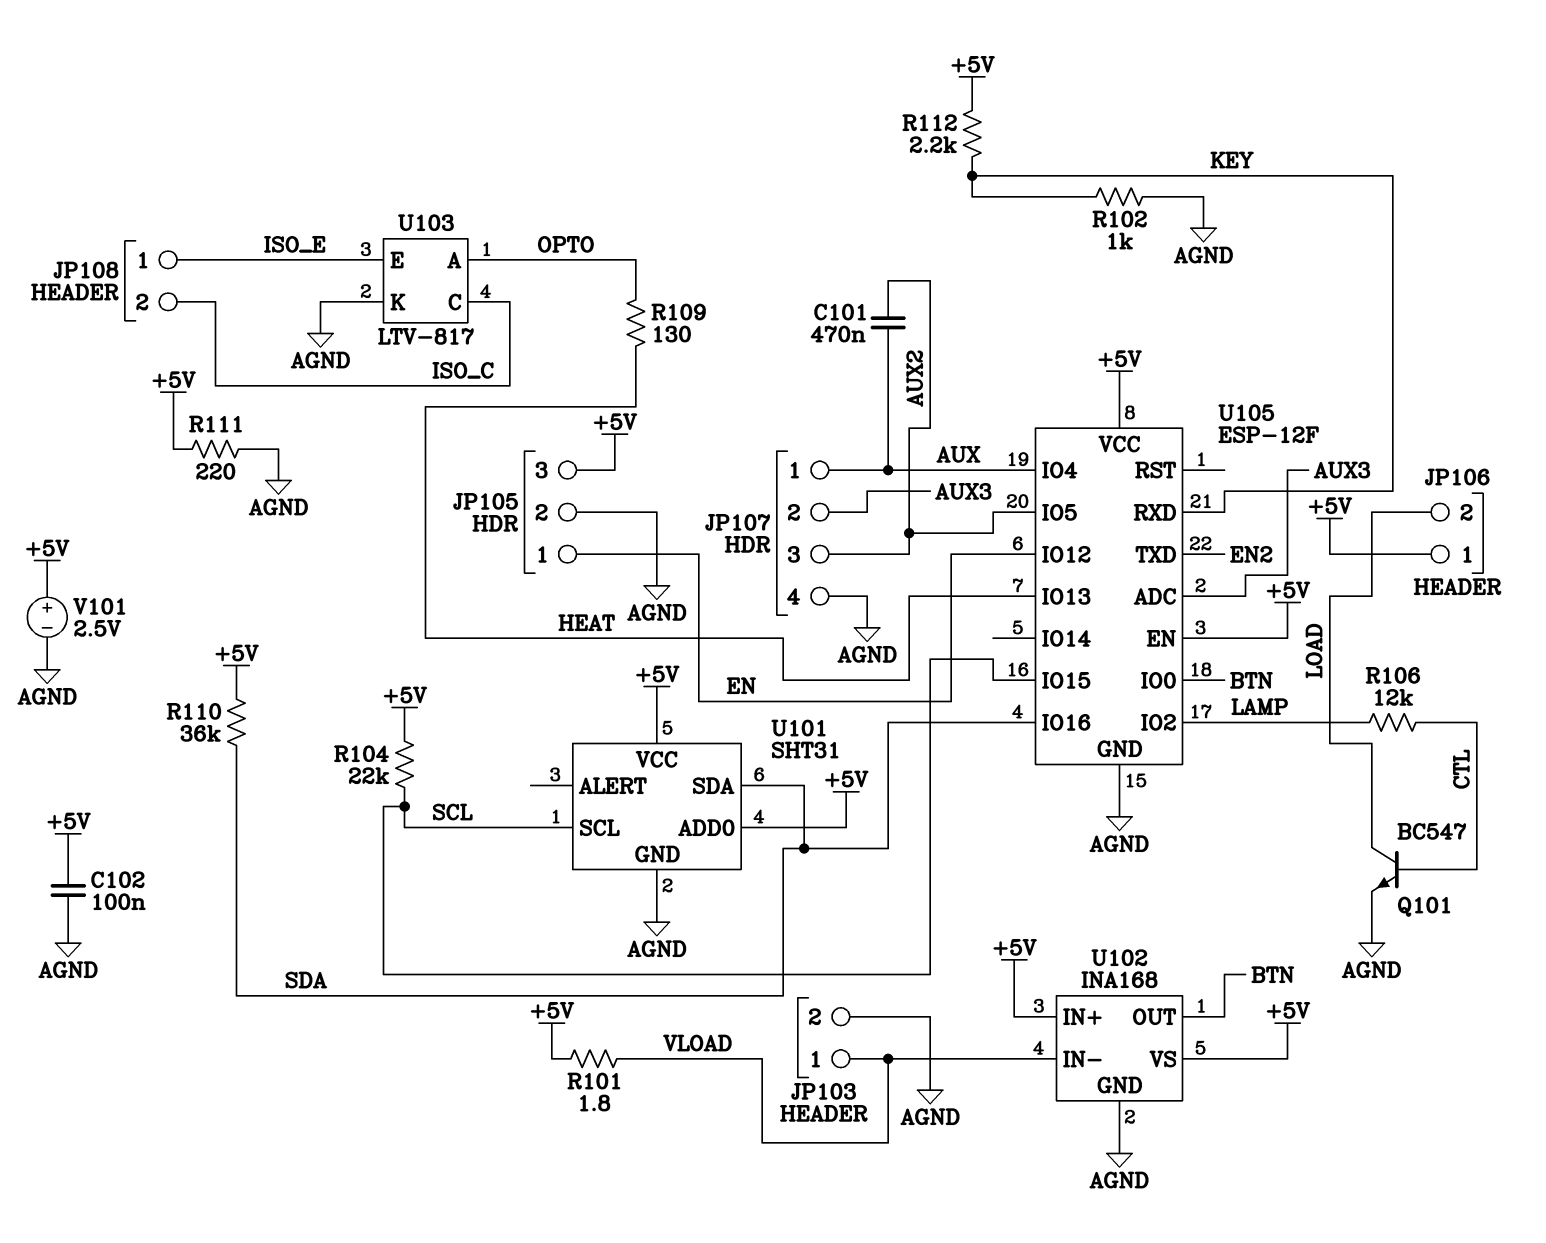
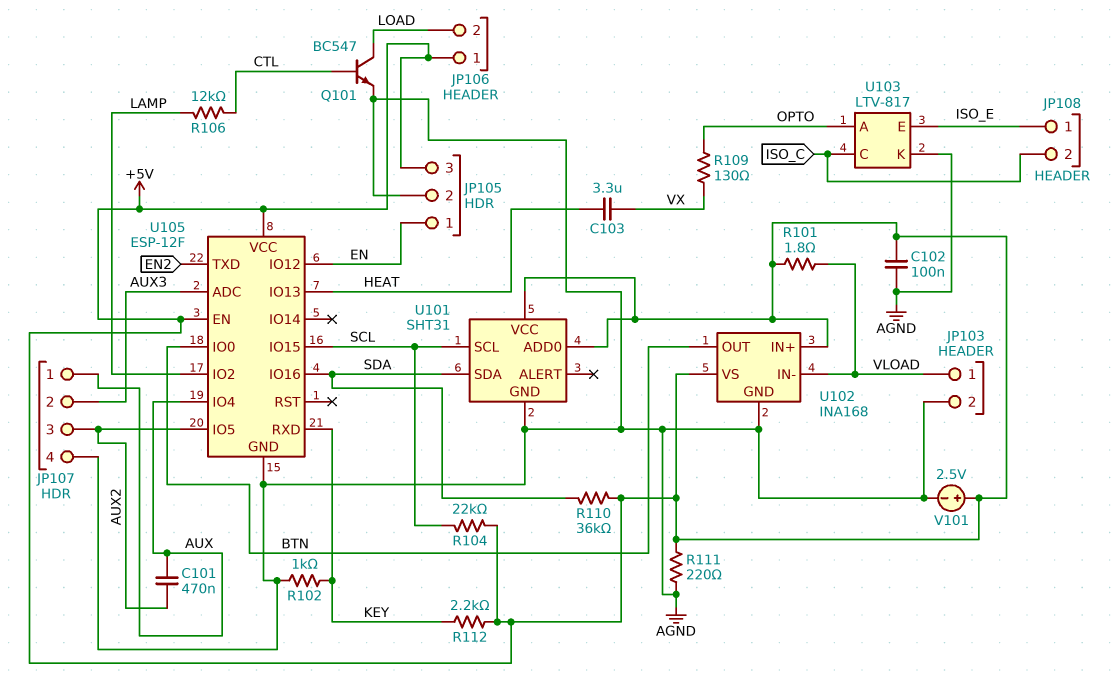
C103: none -> 3.3uF (HEAT, VX)
R109: 130 (HEAT, OPTO) -> 130 (OPTO, VX)

